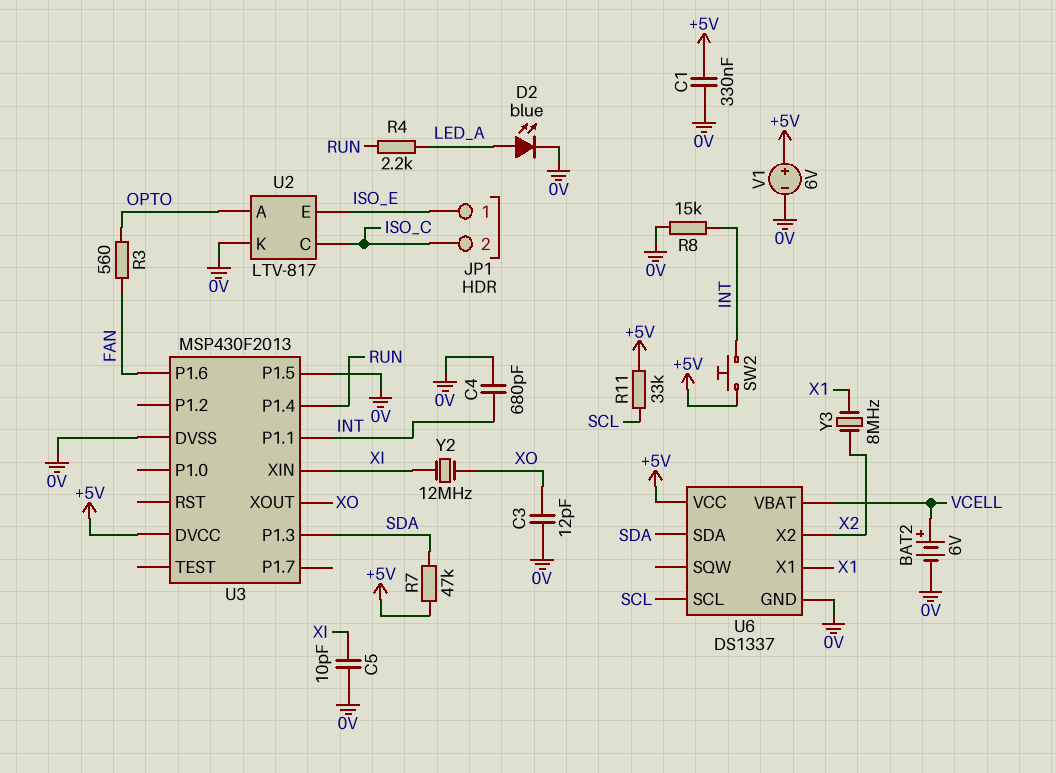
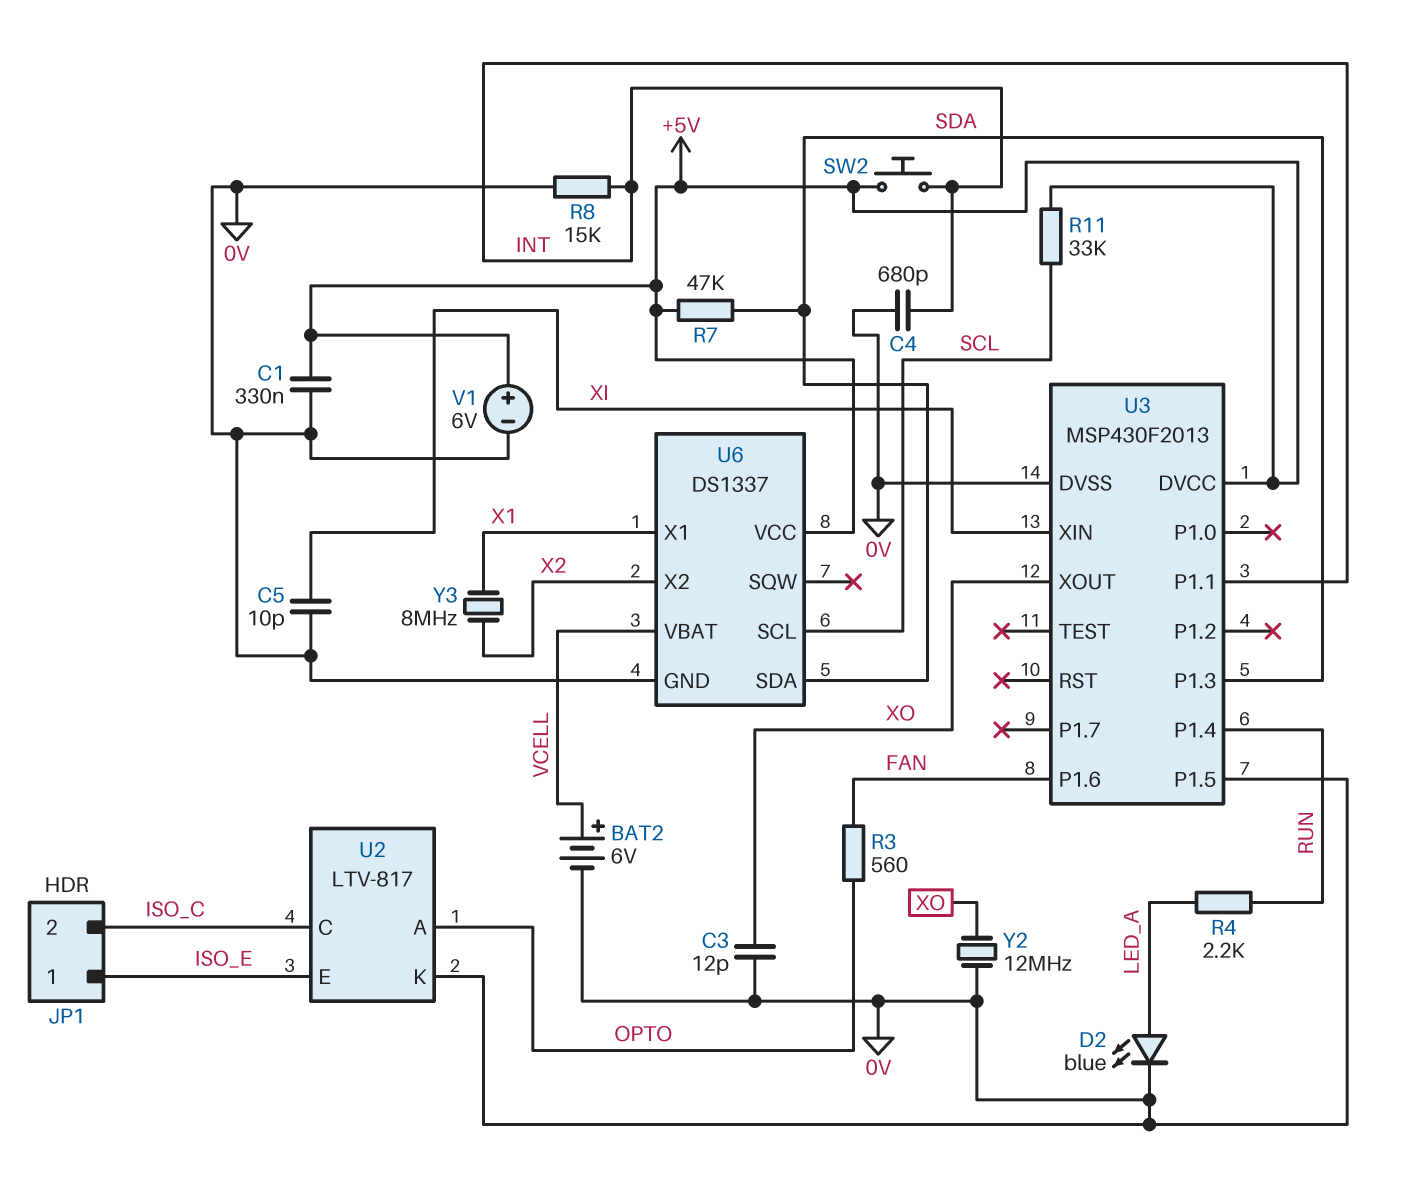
Y2: 12MHz (XI, XO) -> 12MHz (0V, XO)

